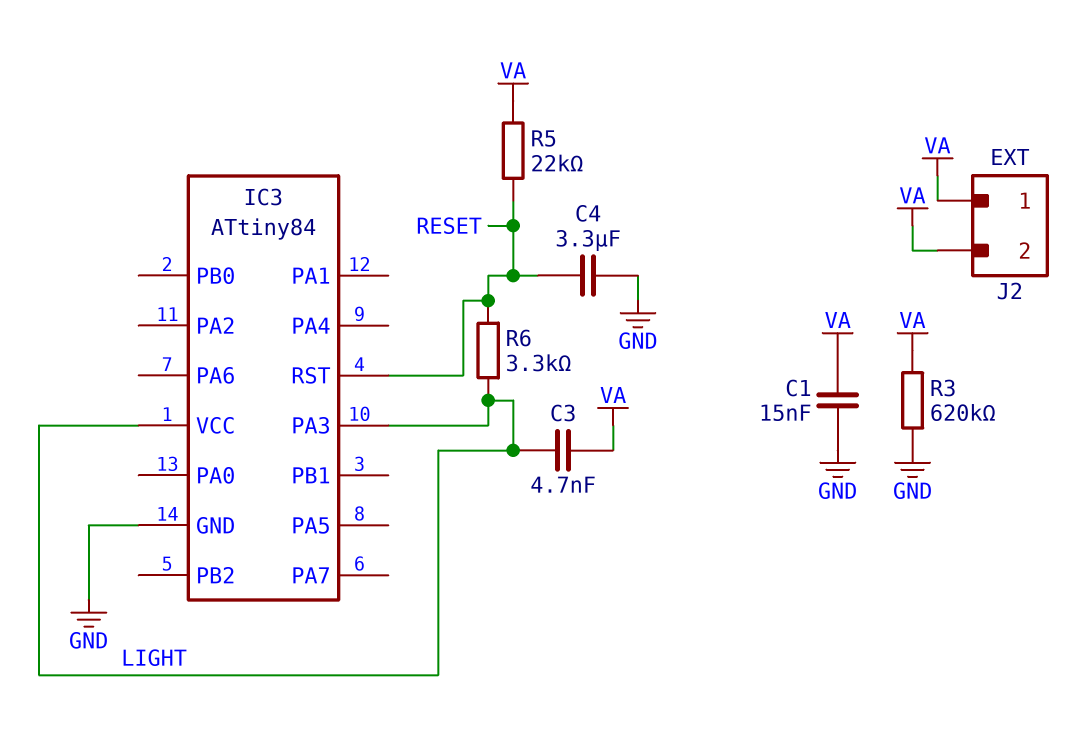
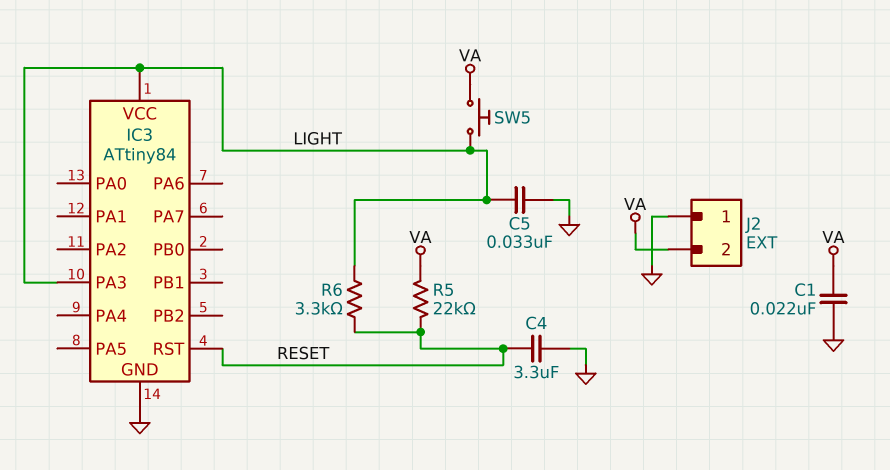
C1: 15nF (GND, VA) -> 22nF (GND, VA)
C3: 4.7nF (LIGHT, VA) -> none
C5: none -> 33nF (GND, LIGHT)
J2 pin 1: VA -> GND
R3: 620k (GND, VA) -> none
SW5: none -> button (LIGHT, VA)

